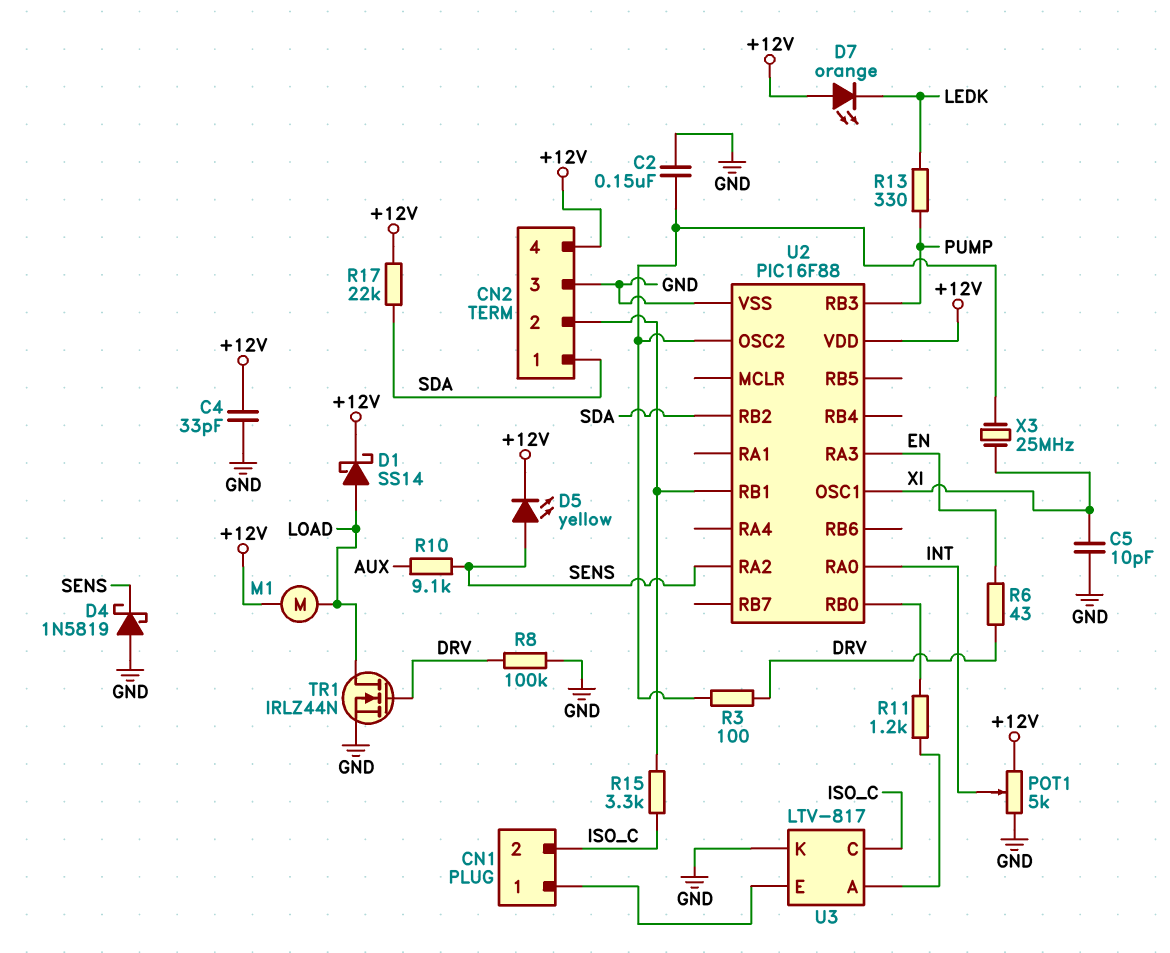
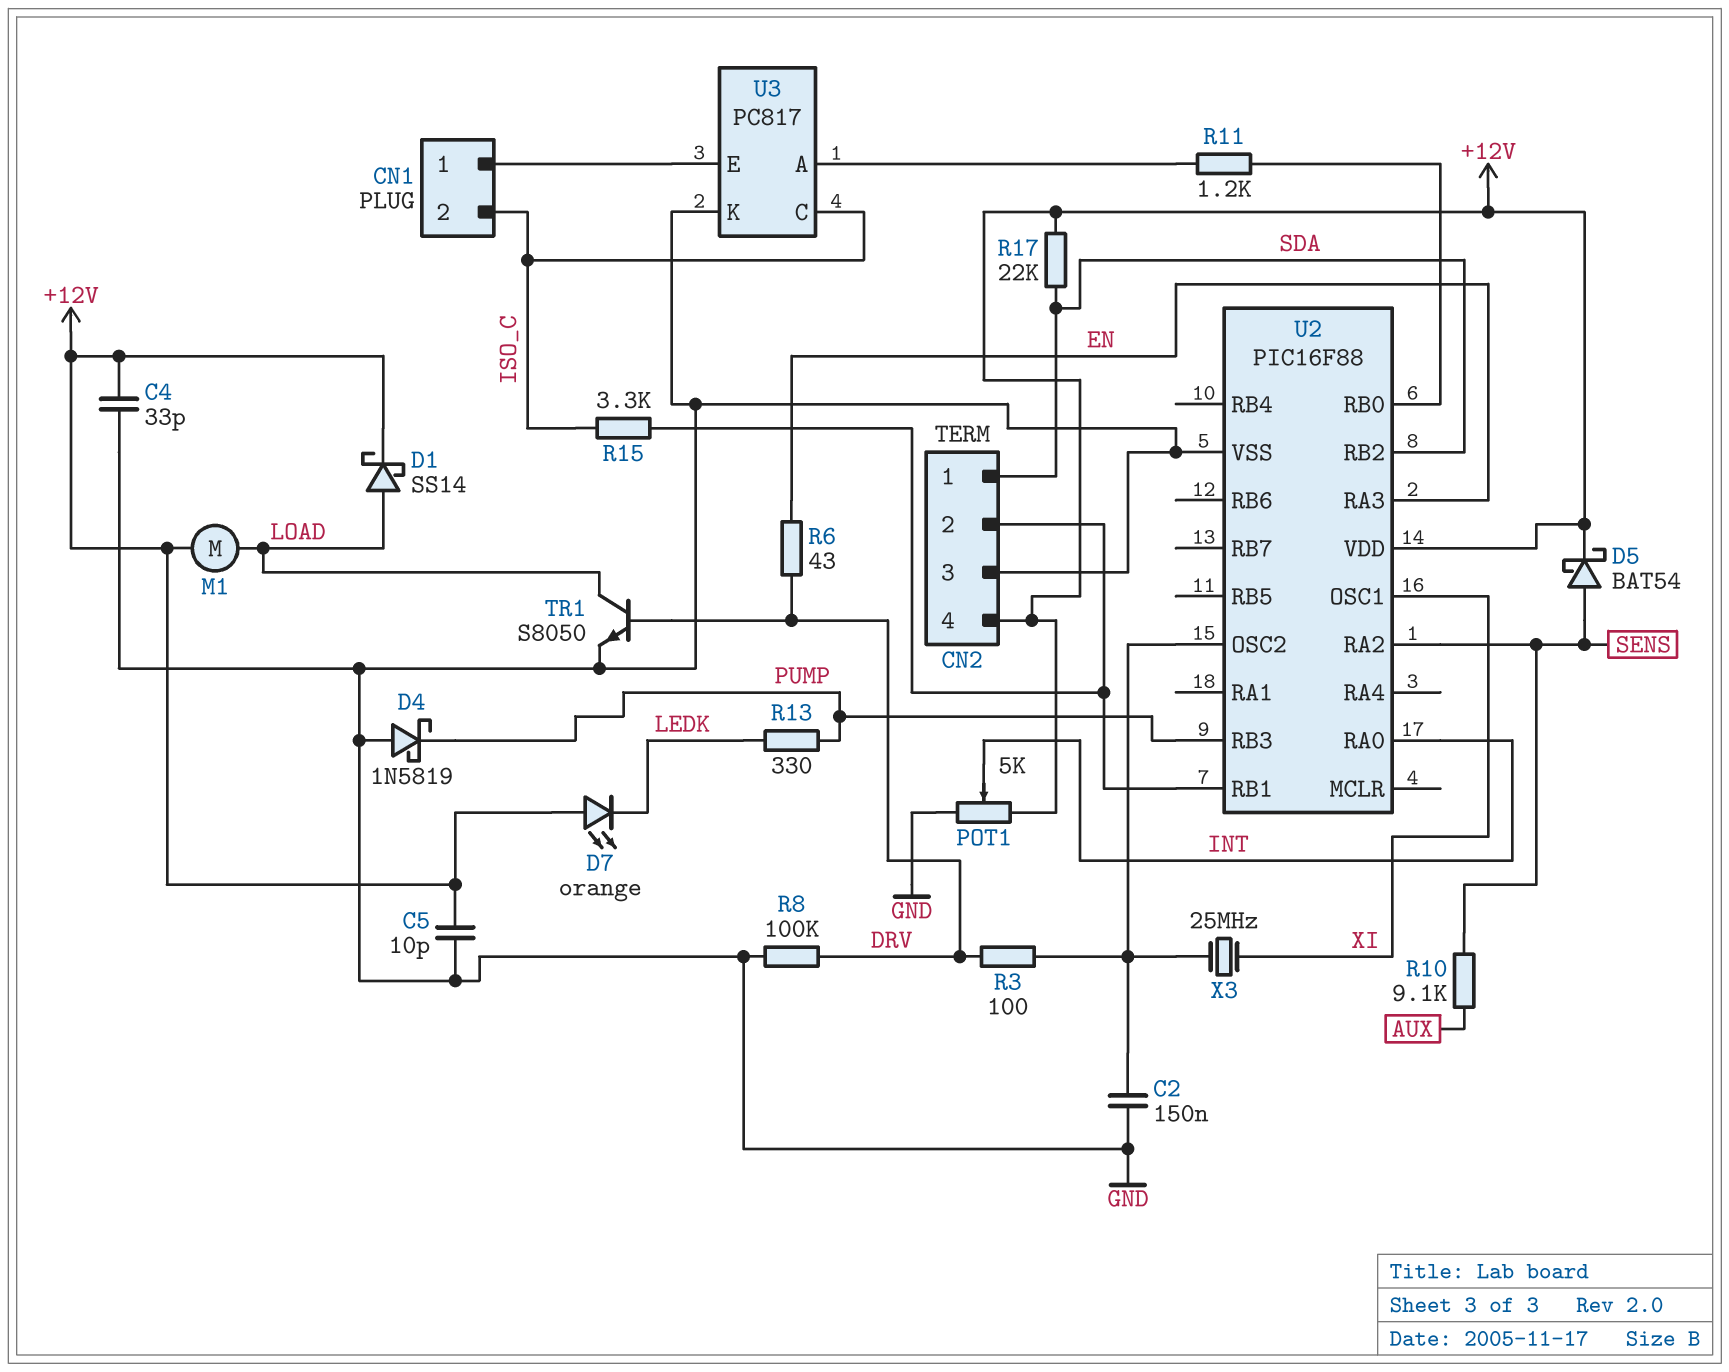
C5: 10pF (GND, XI) -> 10pF (+12V, GND)
D4: schottky 1N5819 (A GND, K SENS) -> schottky 1N5819 (A GND, K PUMP)
D5: LED yellow (A SENS, K +12V) -> schottky BAT54 (A SENS, K +12V)
TR1: NMOS IRLZ44N (G DRV, D LOAD, S GND) -> NPN S8050 (B DRV, C LOAD, E GND)
U3: LTV-817 -> PC817

